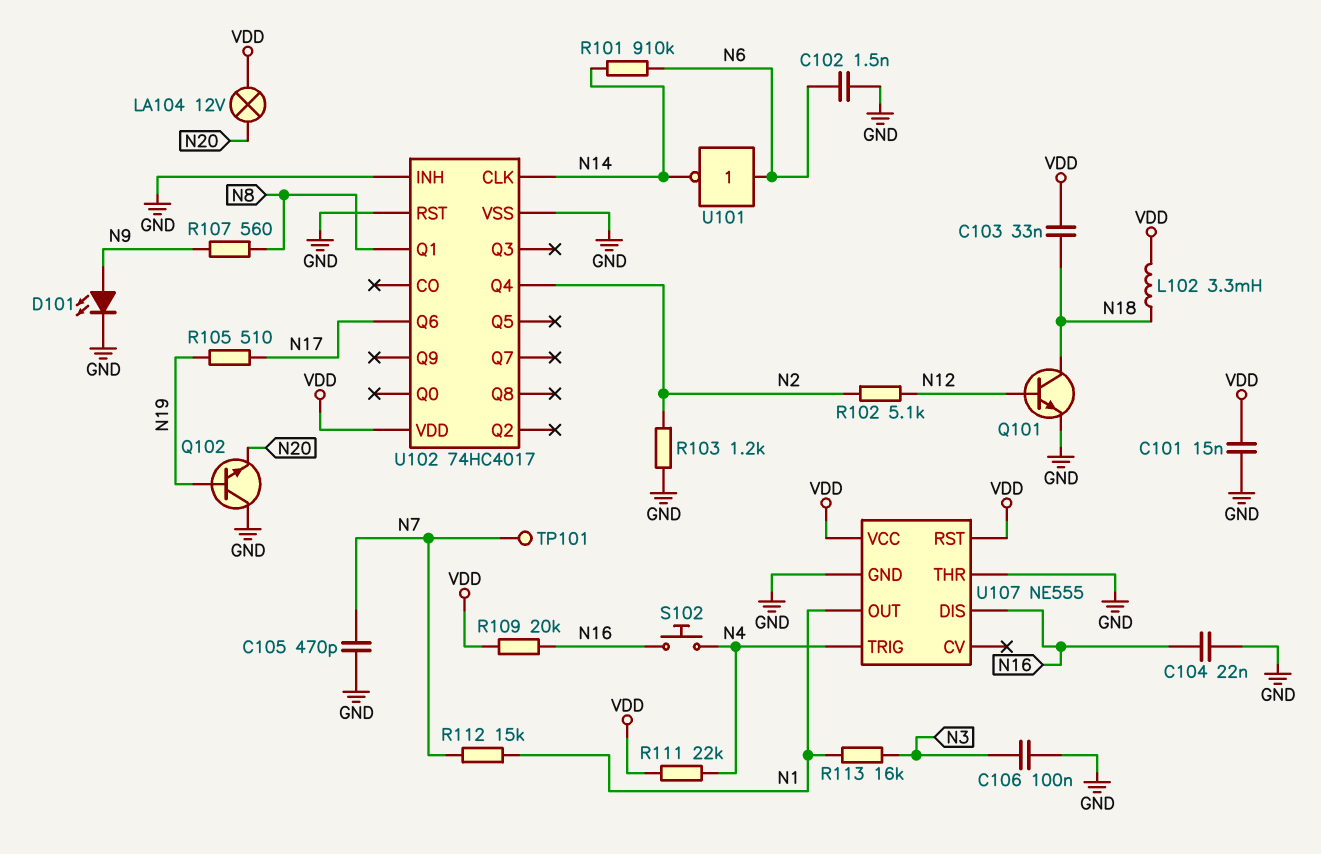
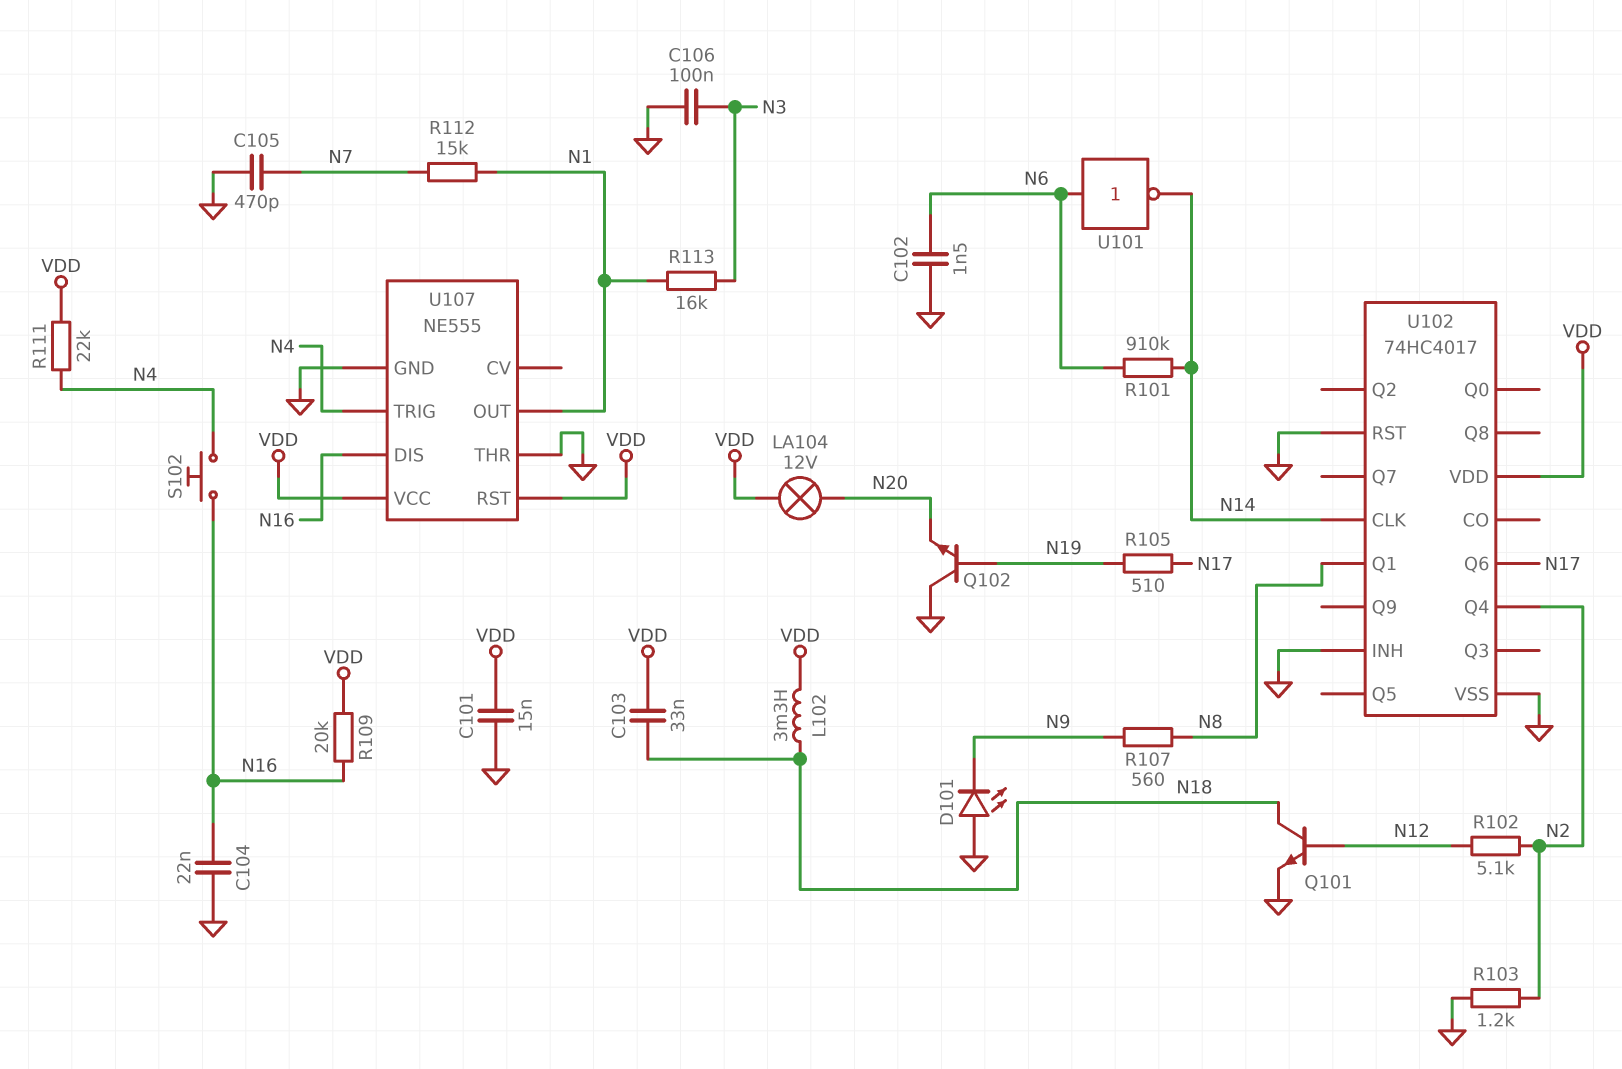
D101: LED (A N9, K GND) -> LED (A GND, K N9)
TP101: test point (N7) -> none

